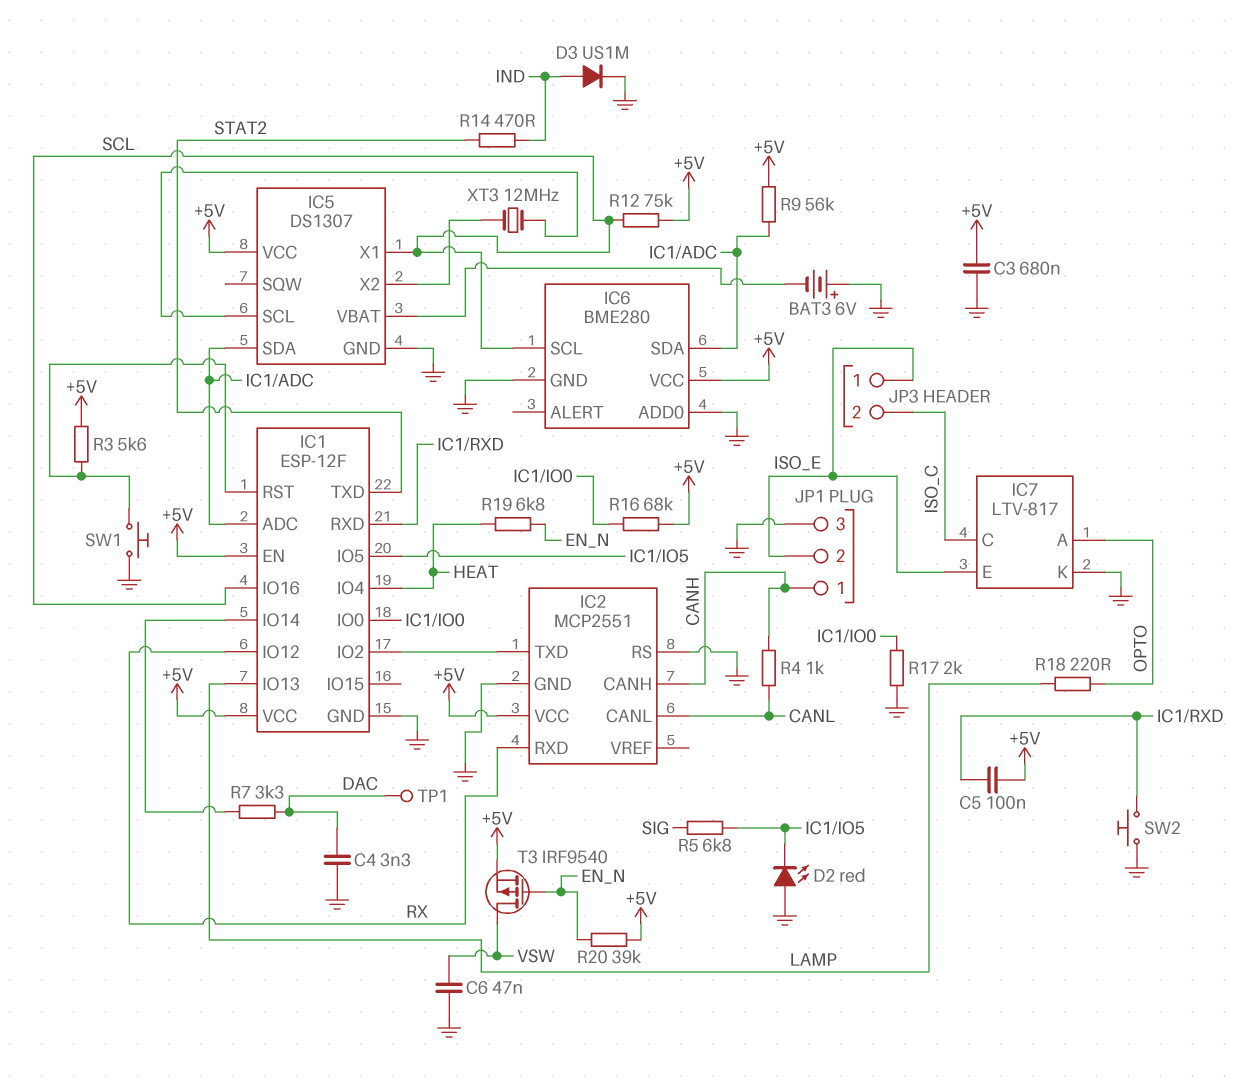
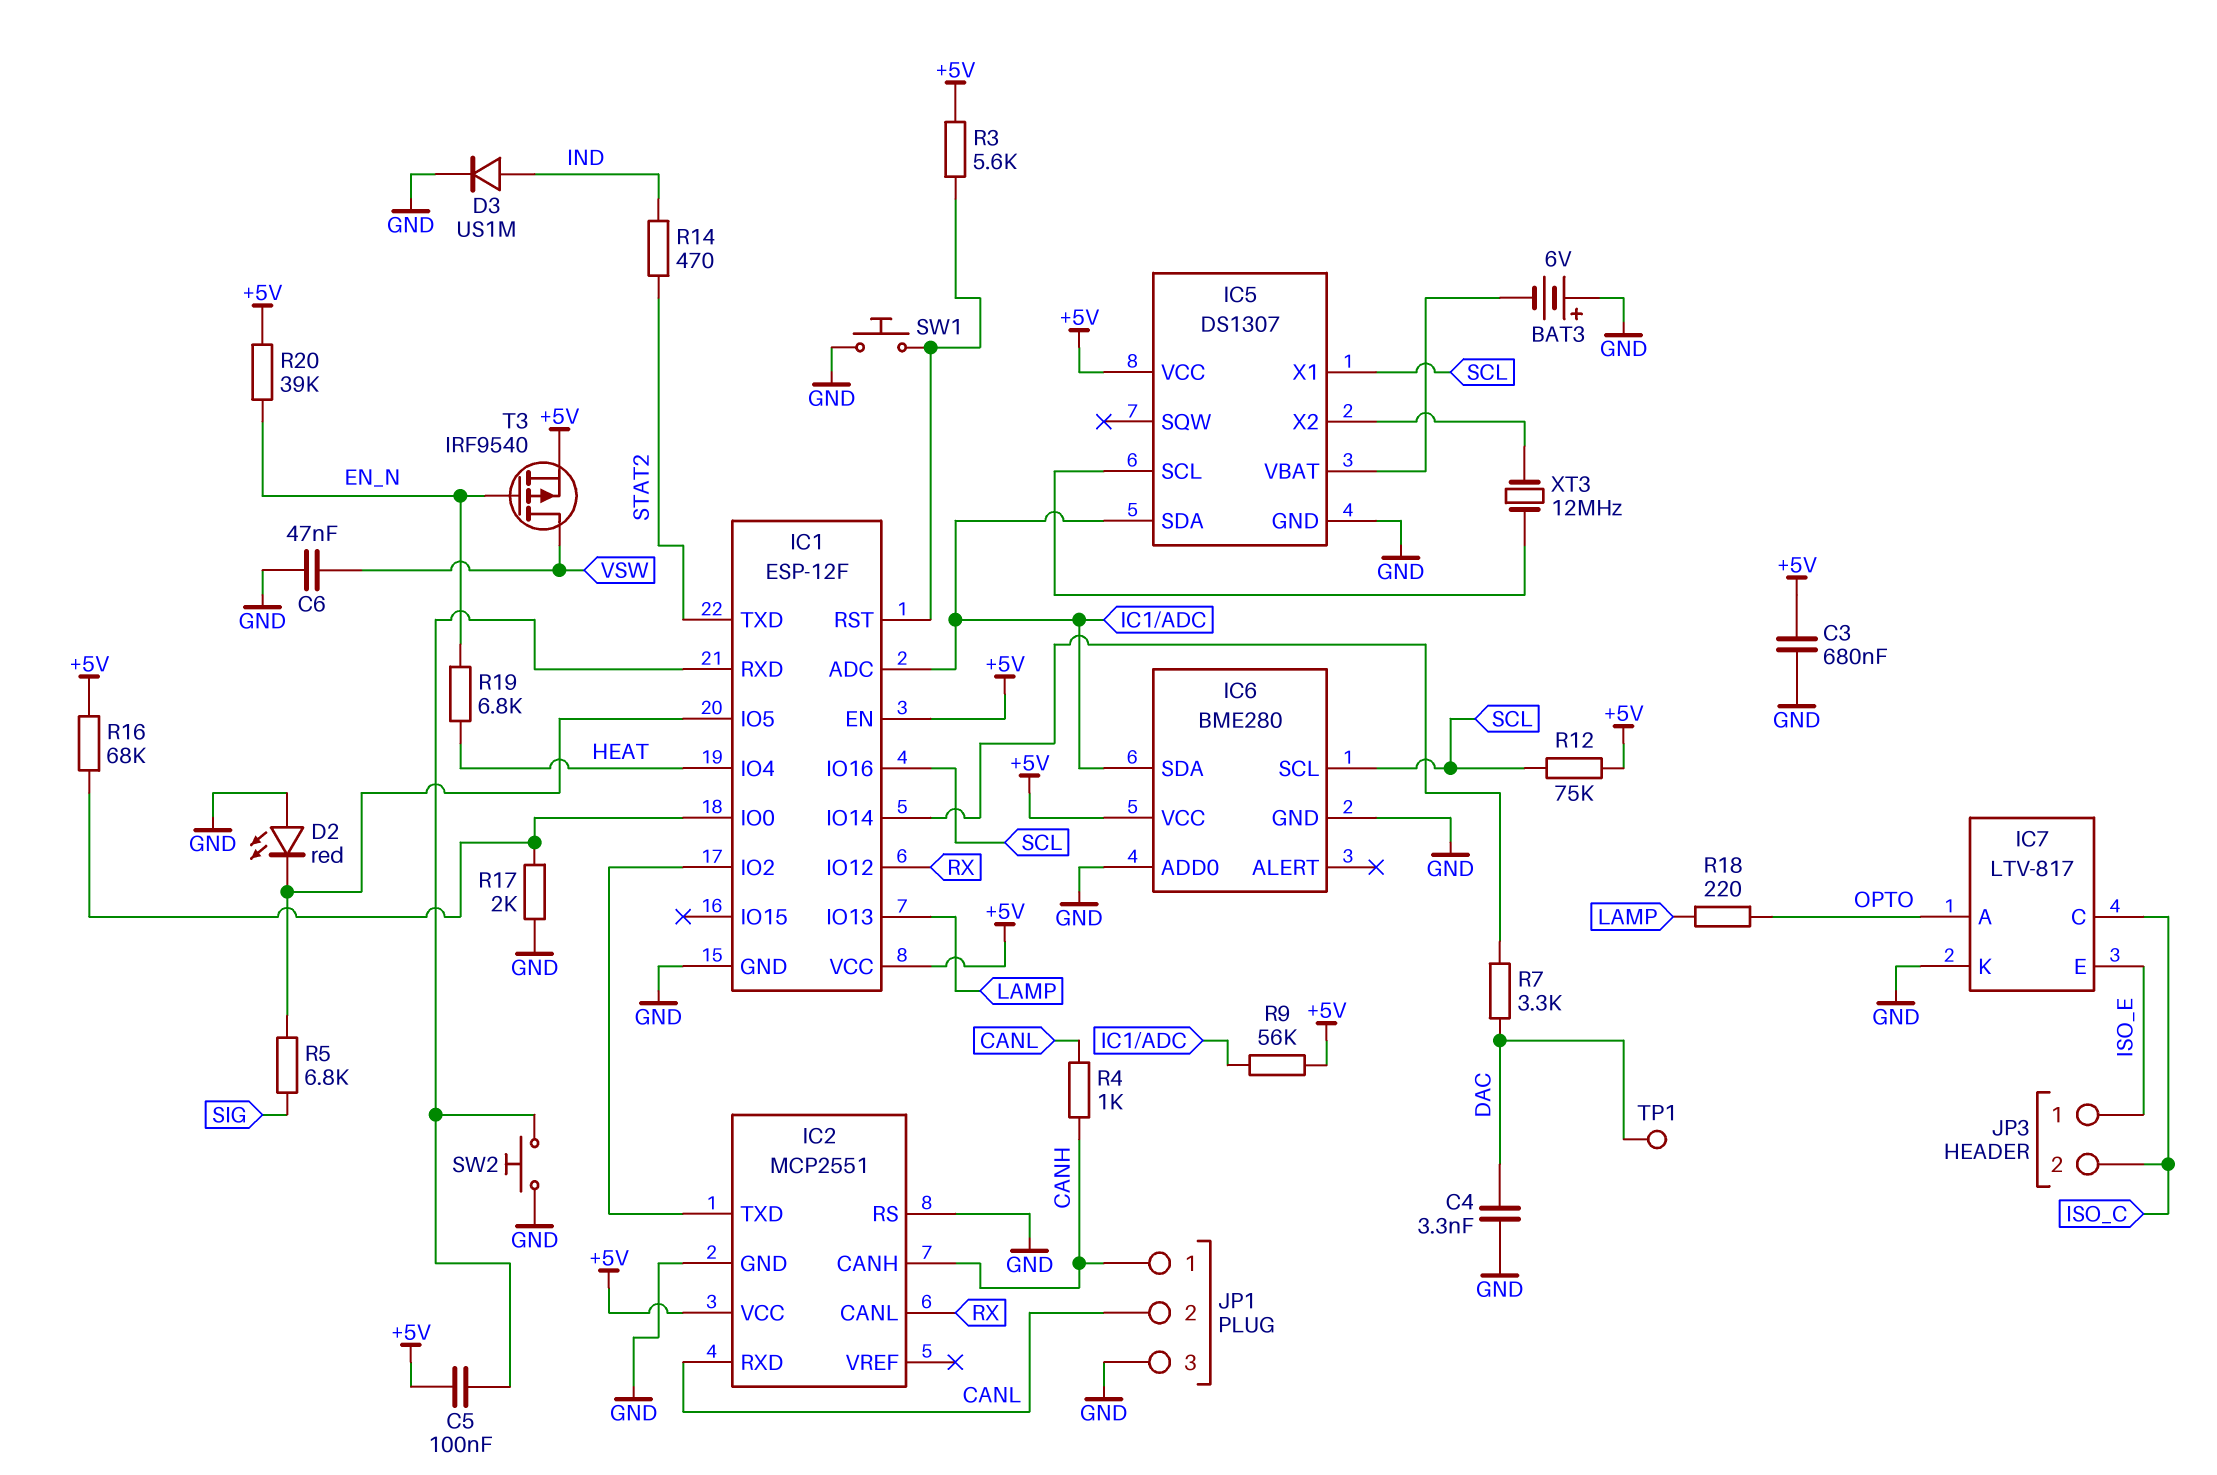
IC2 pin CANL: CANL -> RX
IC2 pin RXD: RX -> CANL
JP1 pin 2: ISO_E -> CANL

